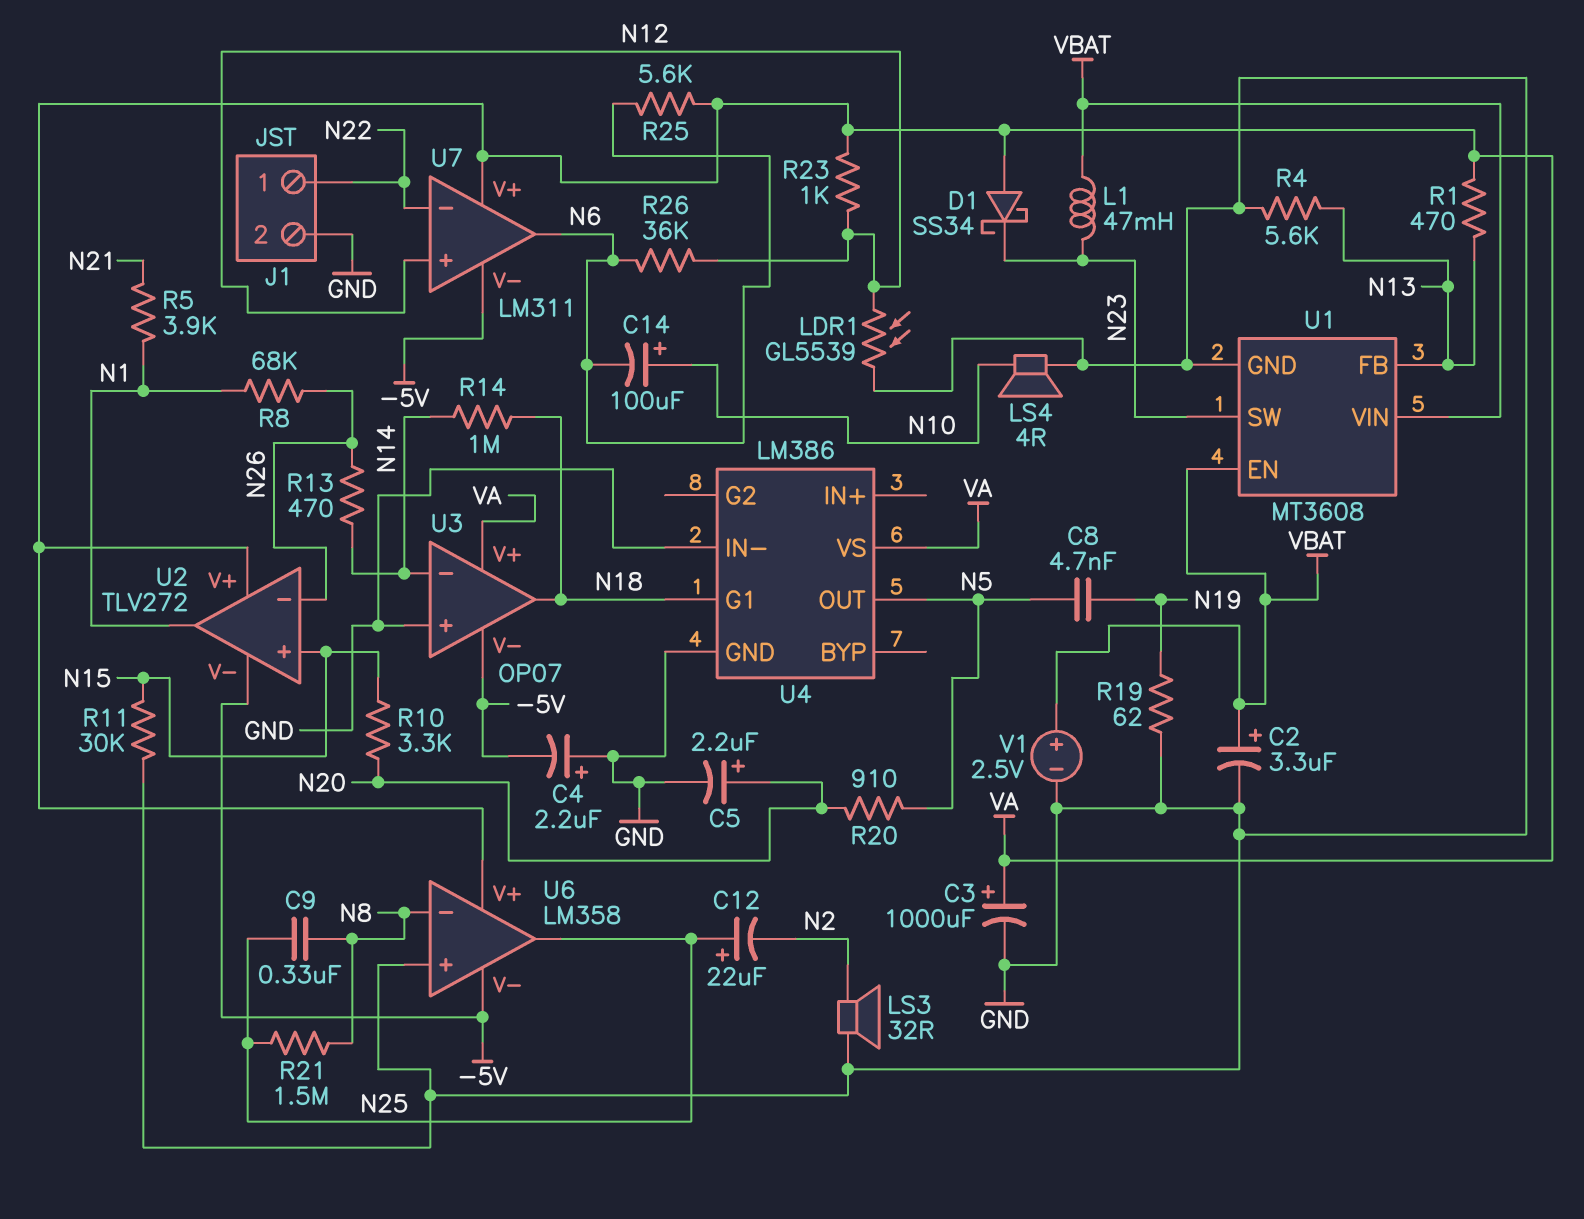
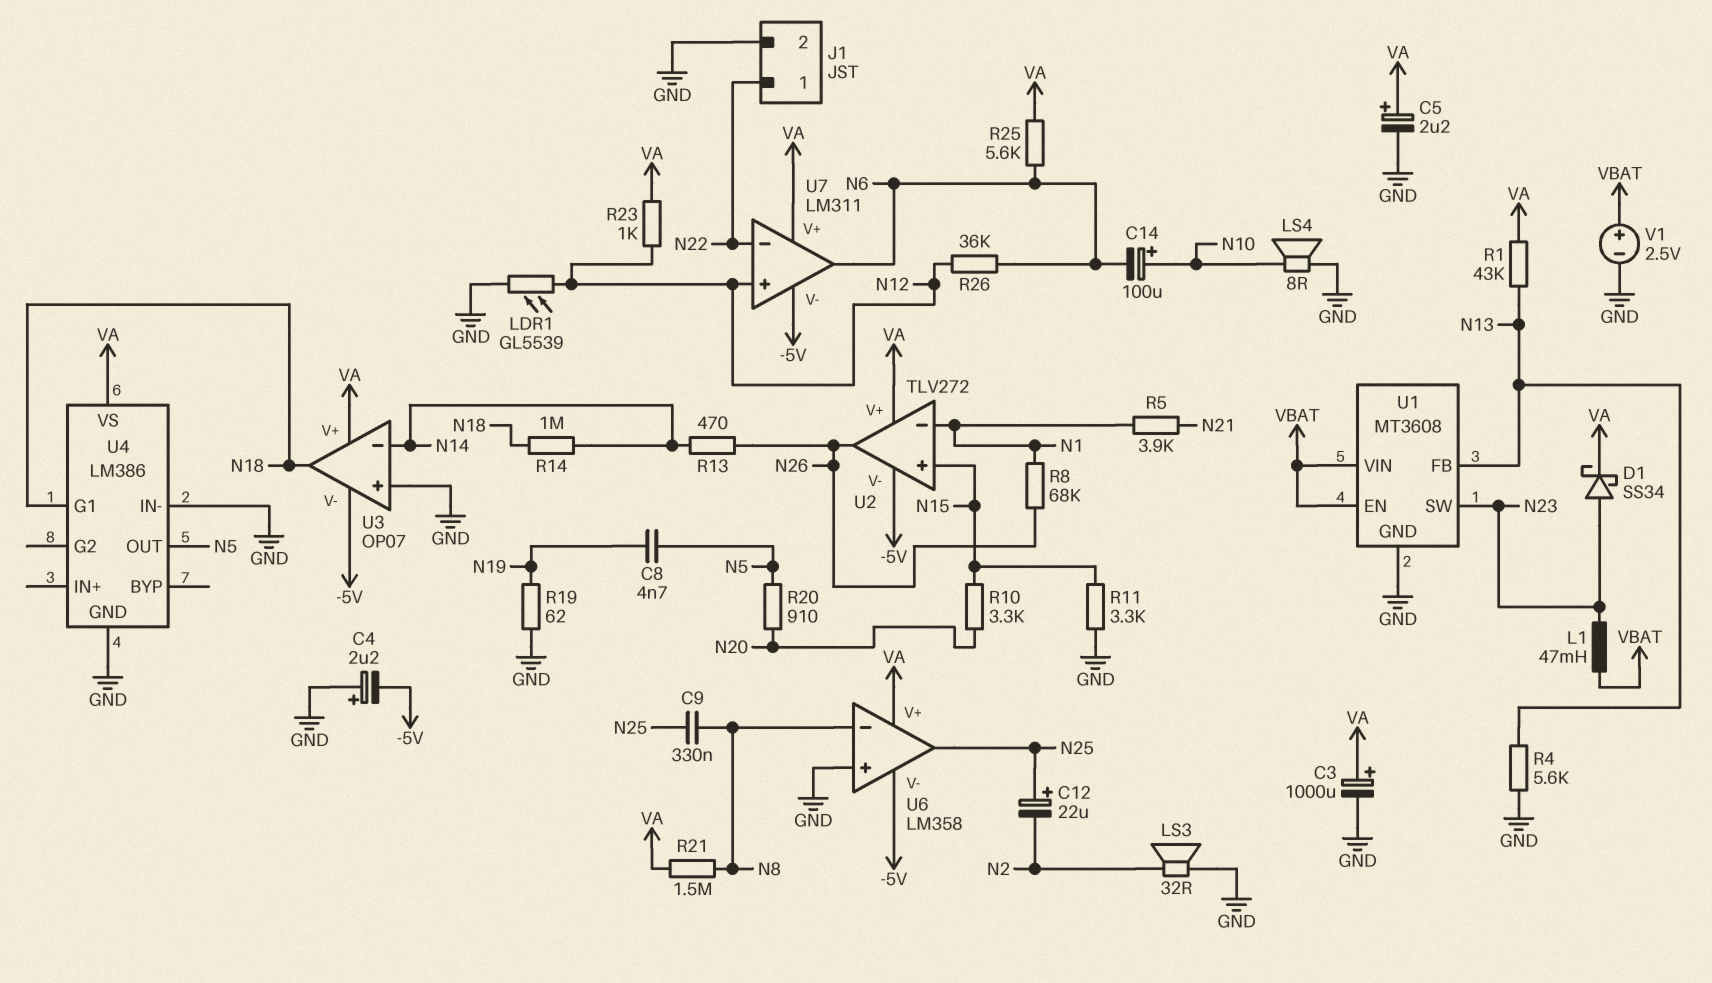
C2: 3.3uF (plus VBAT, minus GND) -> none
C5: 2.2uF (plus N20, minus GND) -> 2.2uF (plus VA, minus GND)
D1: schottky SS34 (A VA, K N23) -> schottky SS34 (A N23, K VA)
LS4: speaker 4R (GND, N10) -> speaker 8R (GND, N10)
R1: 470 (N13, VA) -> 43k (N13, VA)
R11: 30k (GND, N15) -> 3.3k (GND, N15)
R21: 1.5M (N8, N25) -> 1.5M (N8, VA)
U2 pin in-: N26 -> N1
U2 pin out: N1 -> N26

